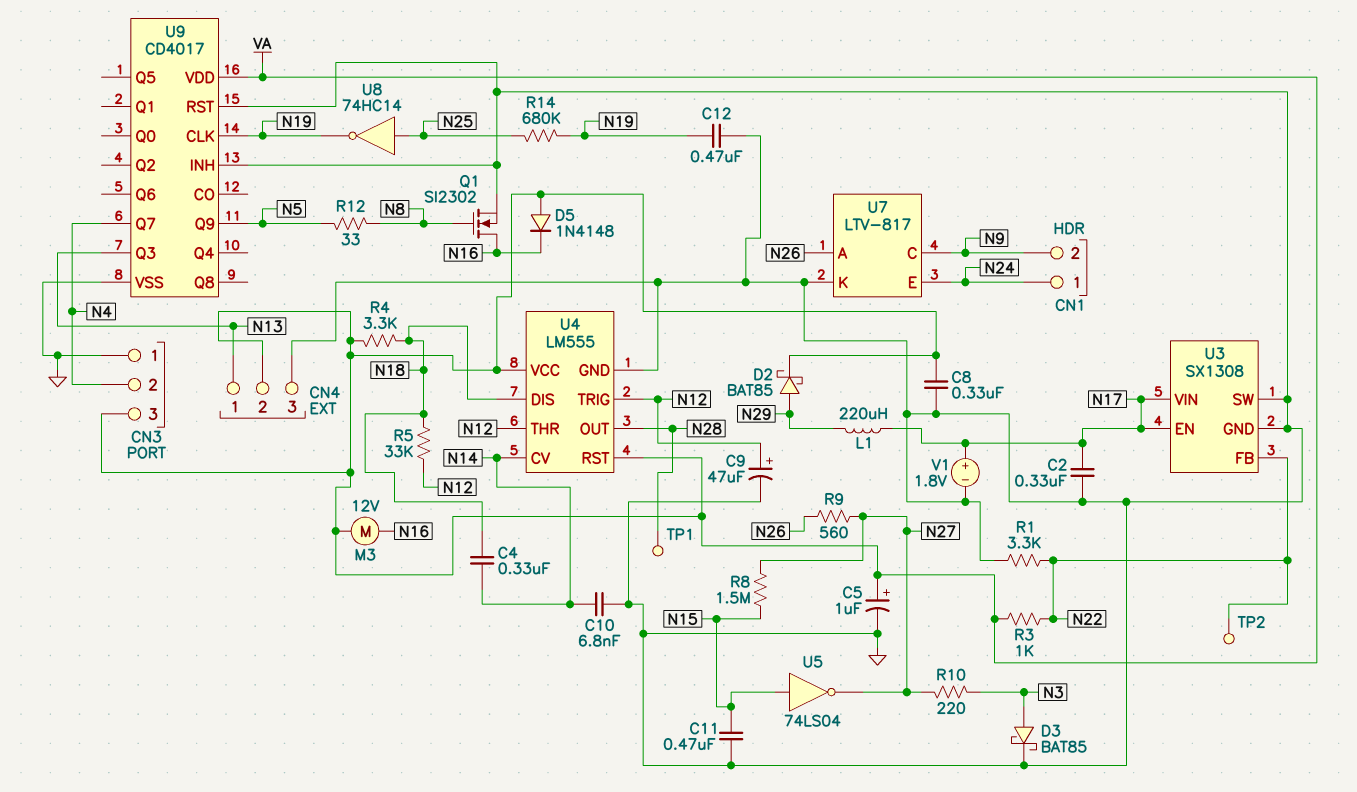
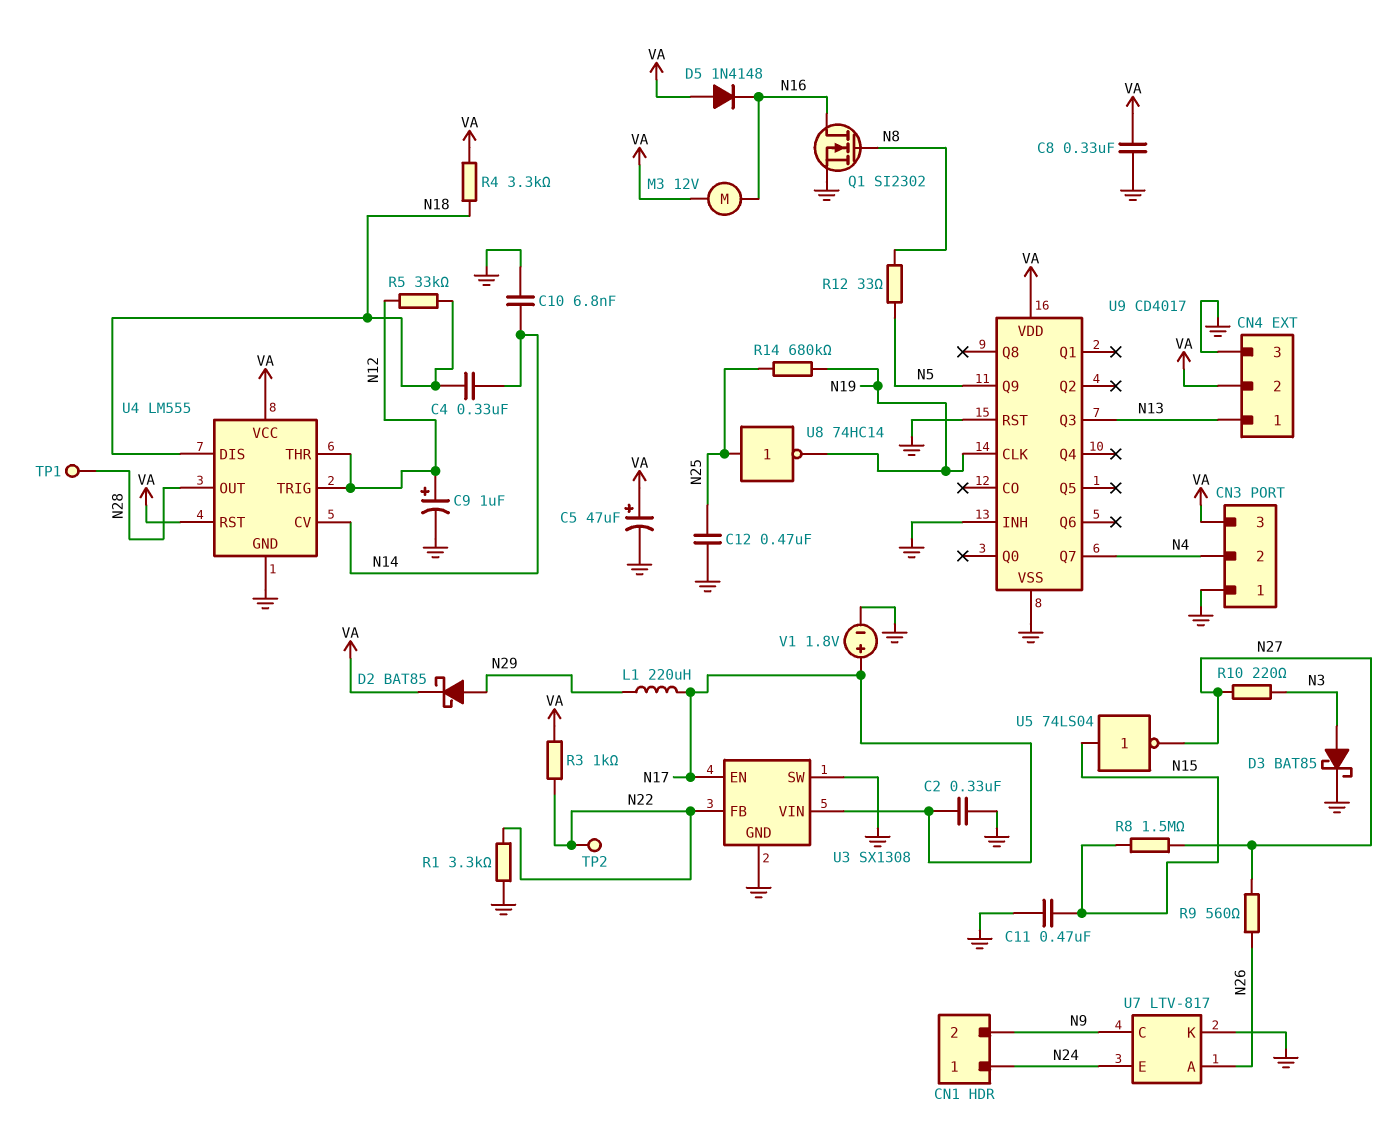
C5: 1uF (plus VA, minus GND) -> 47uF (plus VA, minus GND)
C9: 47uF (plus N12, minus GND) -> 1uF (plus N12, minus GND)
C12: 470nF (GND, N19) -> 470nF (GND, N25)

